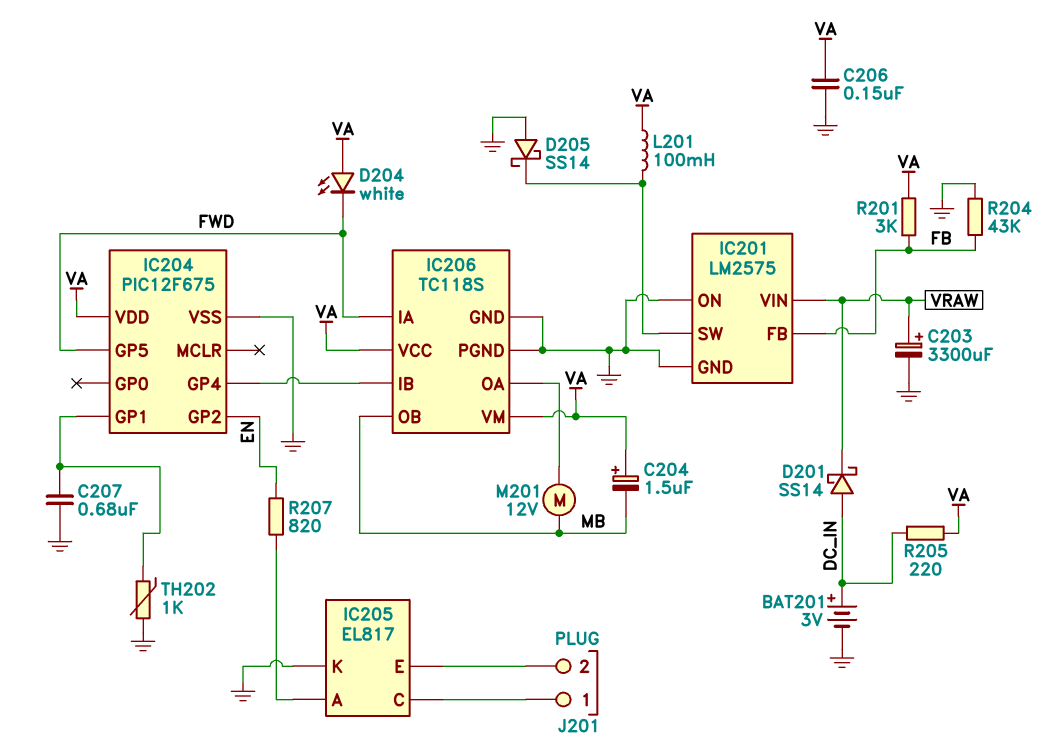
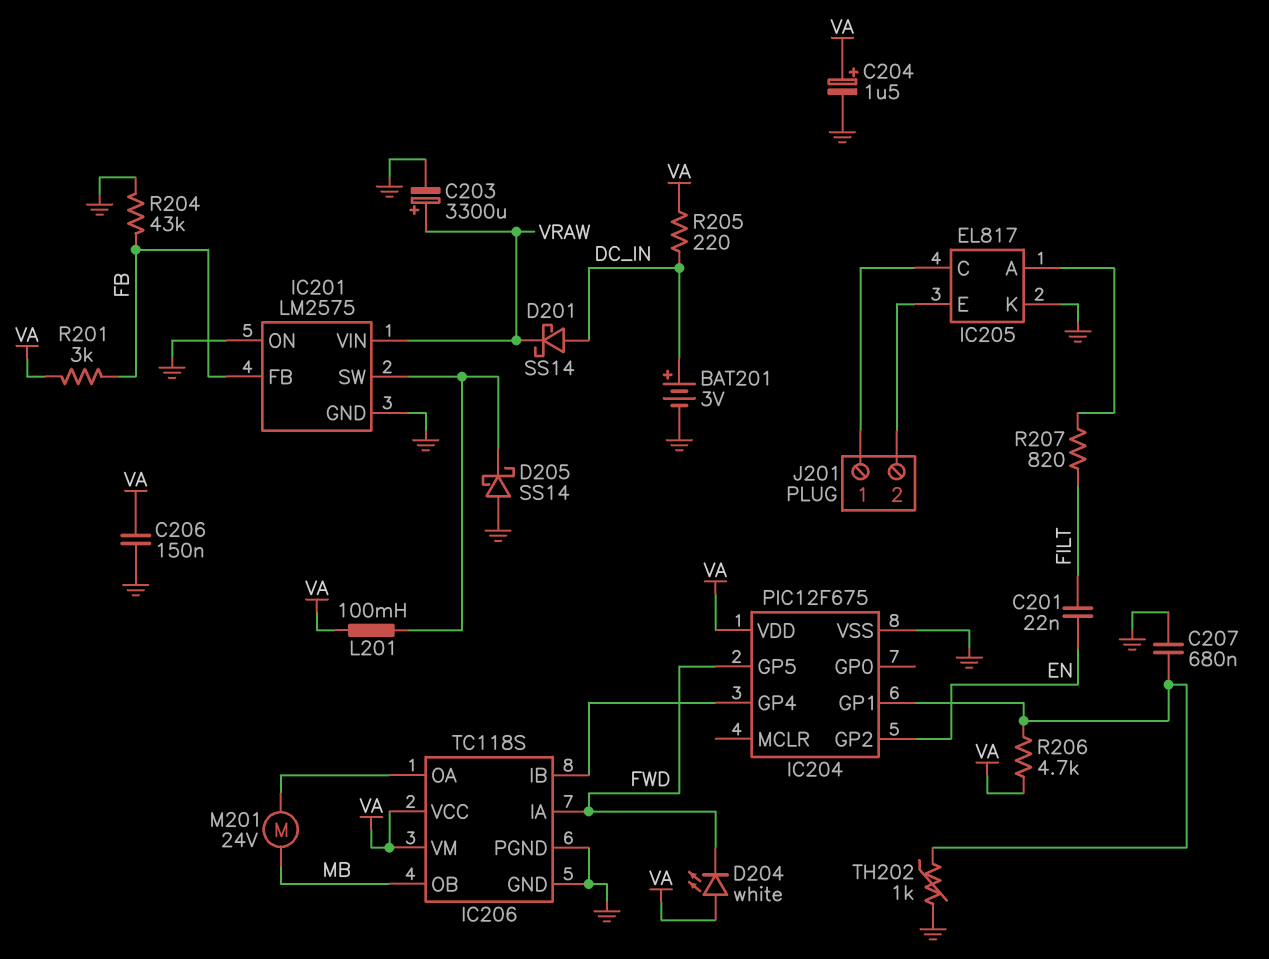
C201: none -> 22nF (EN, FILT)
C204: 1.5uF (plus VA, minus MB) -> 1.5uF (plus VA, minus GND)
M201: motor 12V (IC206/OA, MB) -> motor 24V (IC206/OA, MB)
R206: none -> 4.7k (IC204/GP1, VA)
R207: 820 (EN, IC205/A) -> 820 (FILT, IC205/A)

